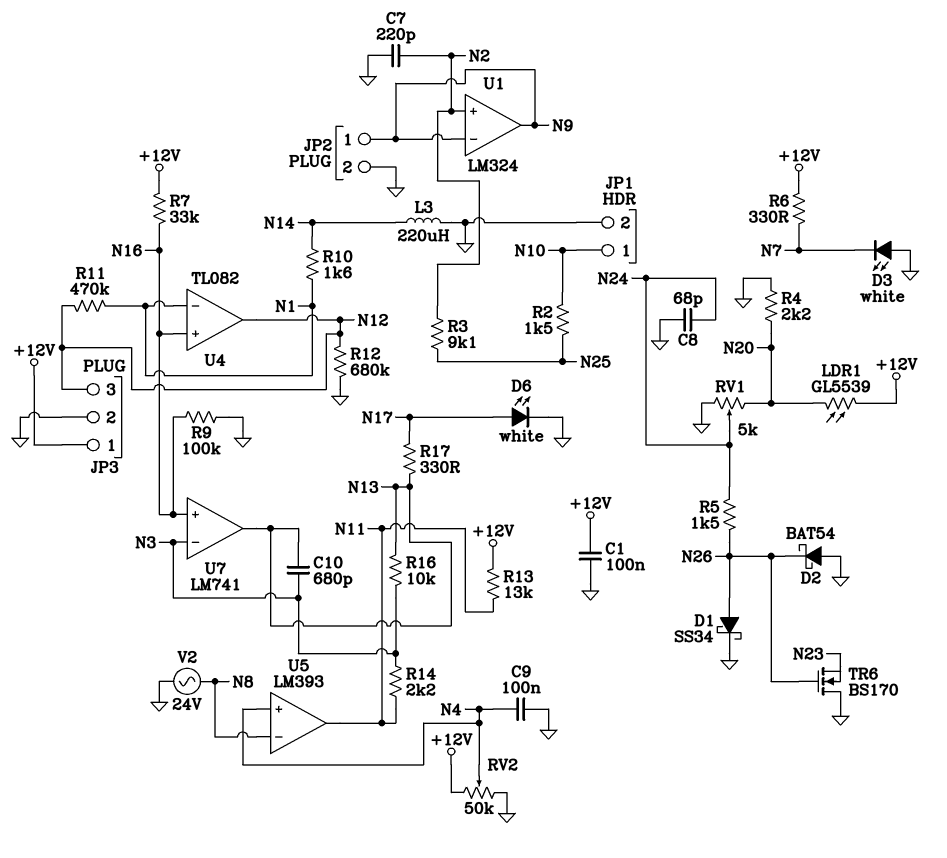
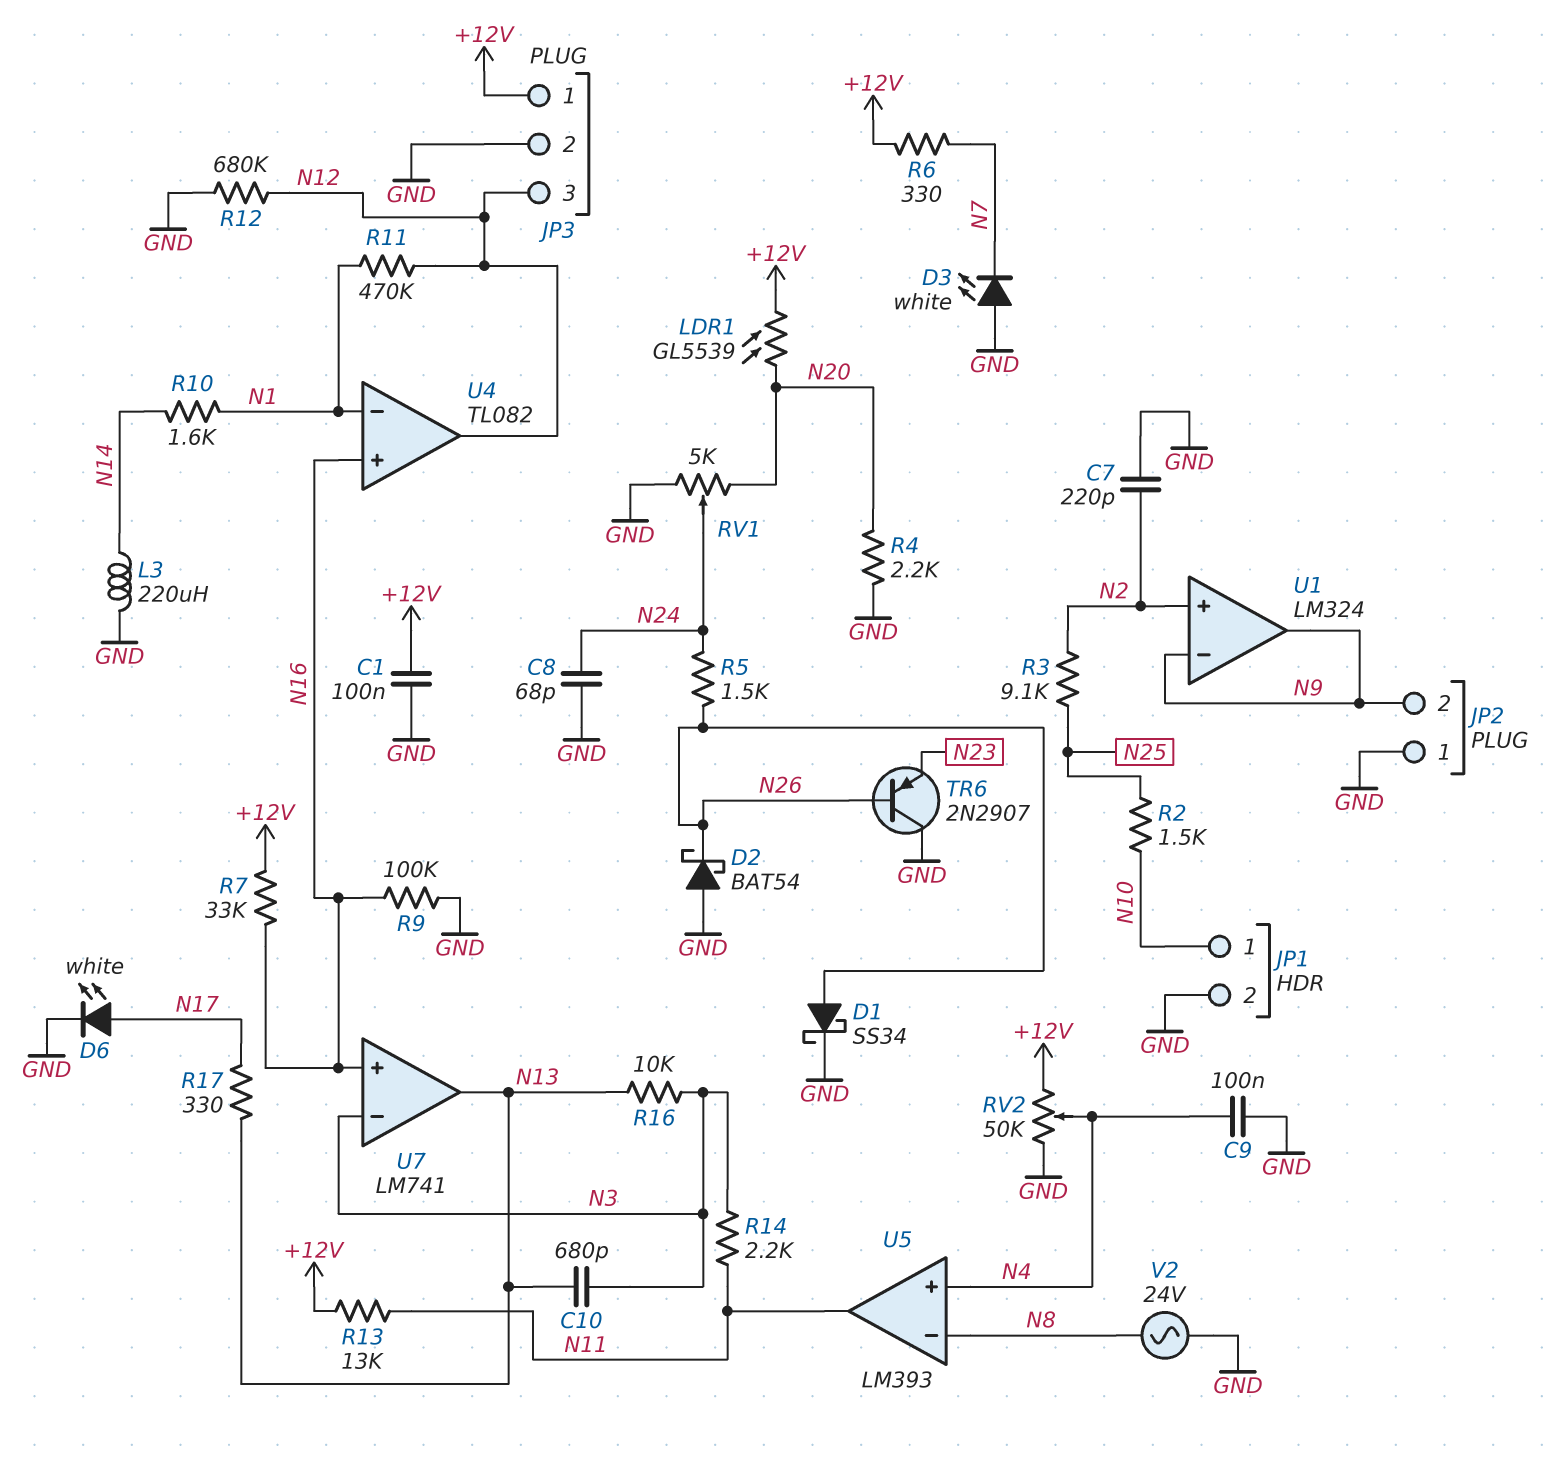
JP2 pin 1: N9 -> GND
JP2 pin 2: GND -> N9
TR6: NMOS BS170 (G N26, D GND, S N23) -> PNP 2N2907 (B N26, C GND, E N23)

